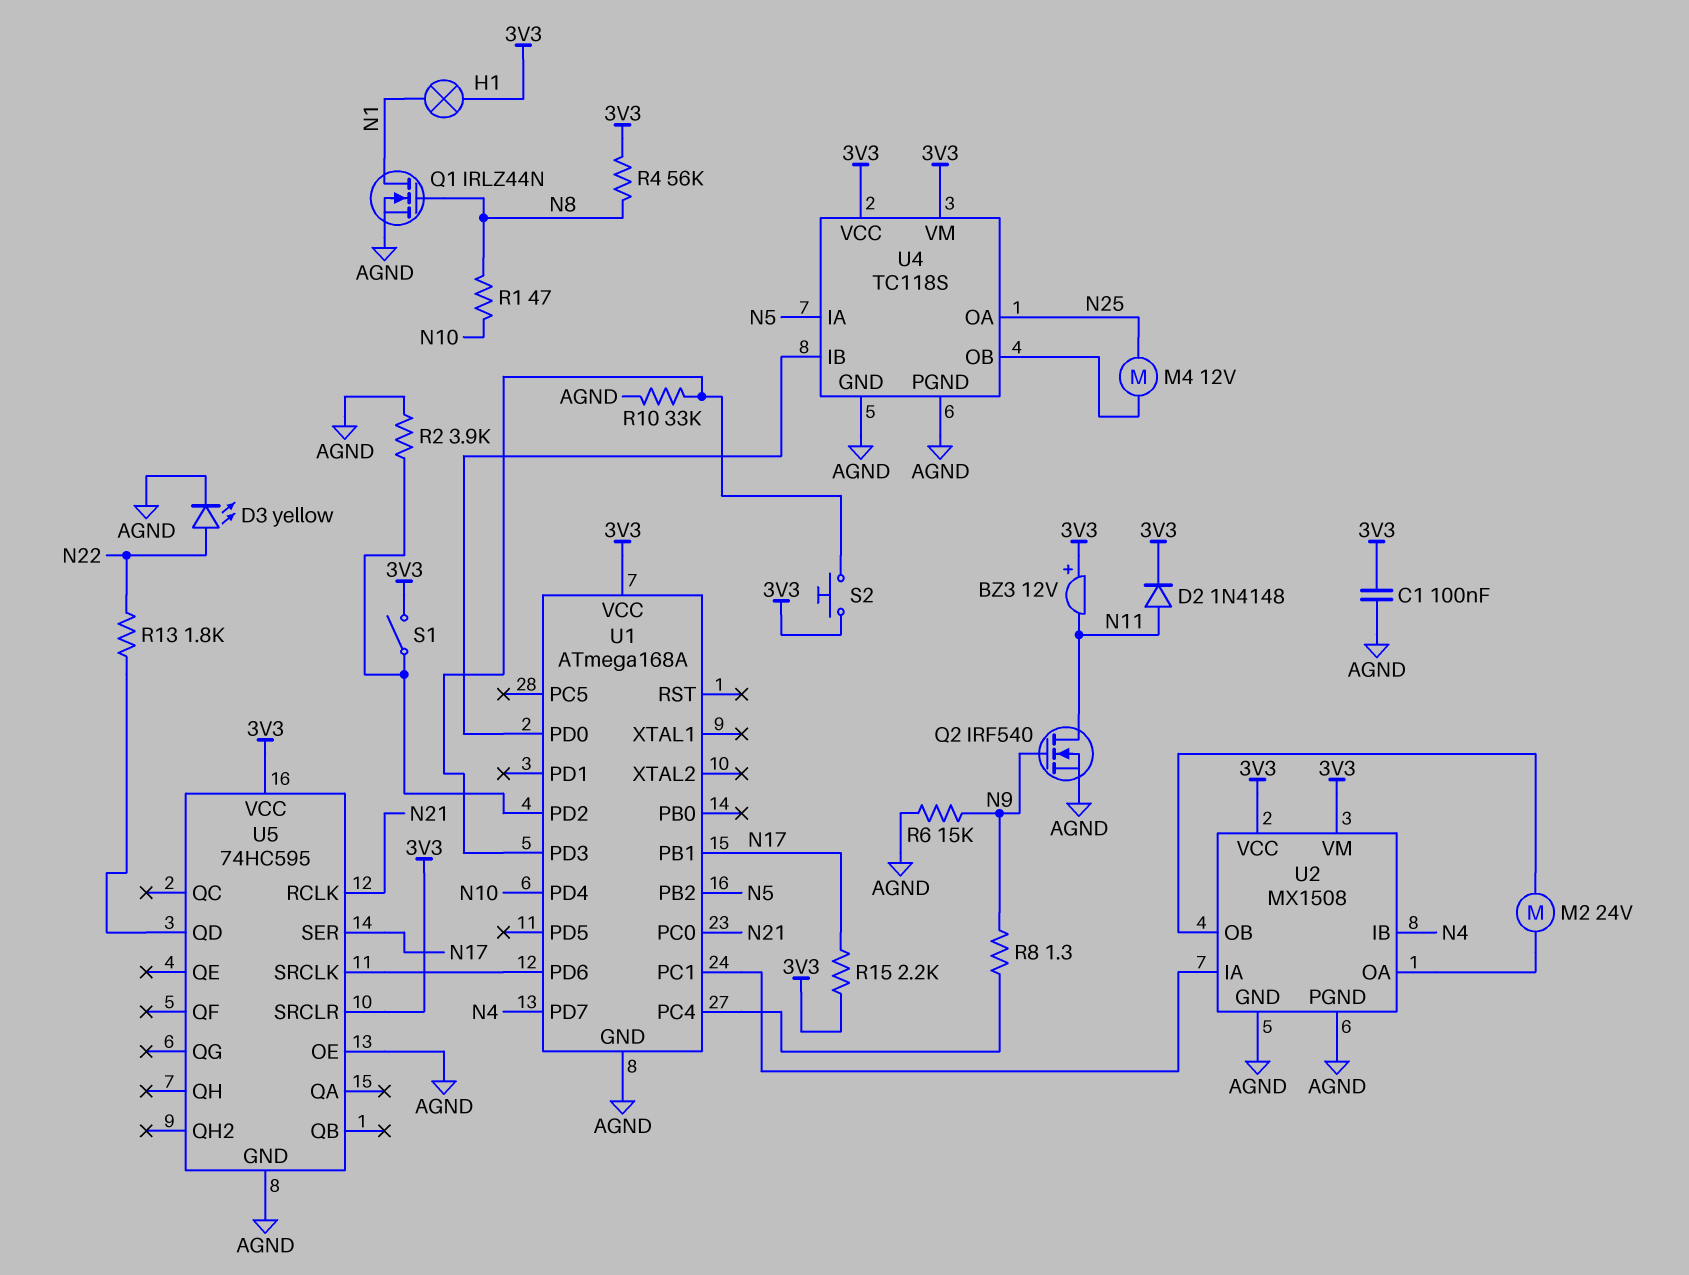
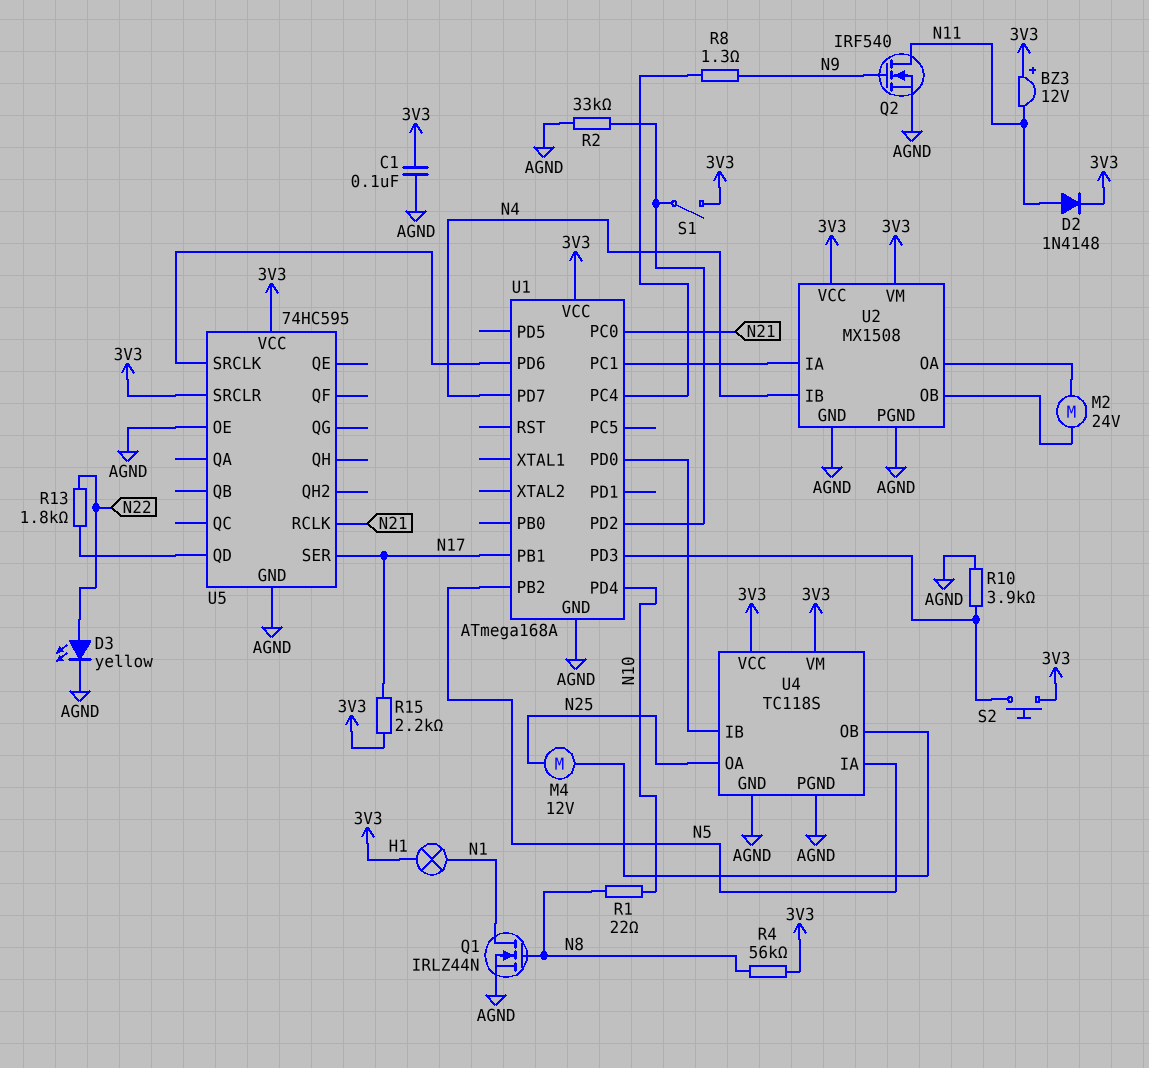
R1: 47 (N8, N10) -> 22 (N8, N10)
R2: 3.9k (AGND, U1/PD2) -> 33k (AGND, U1/PD2)
R6: 15k (AGND, N9) -> none
R10: 33k (AGND, U1/PD3) -> 3.9k (AGND, U1/PD3)

